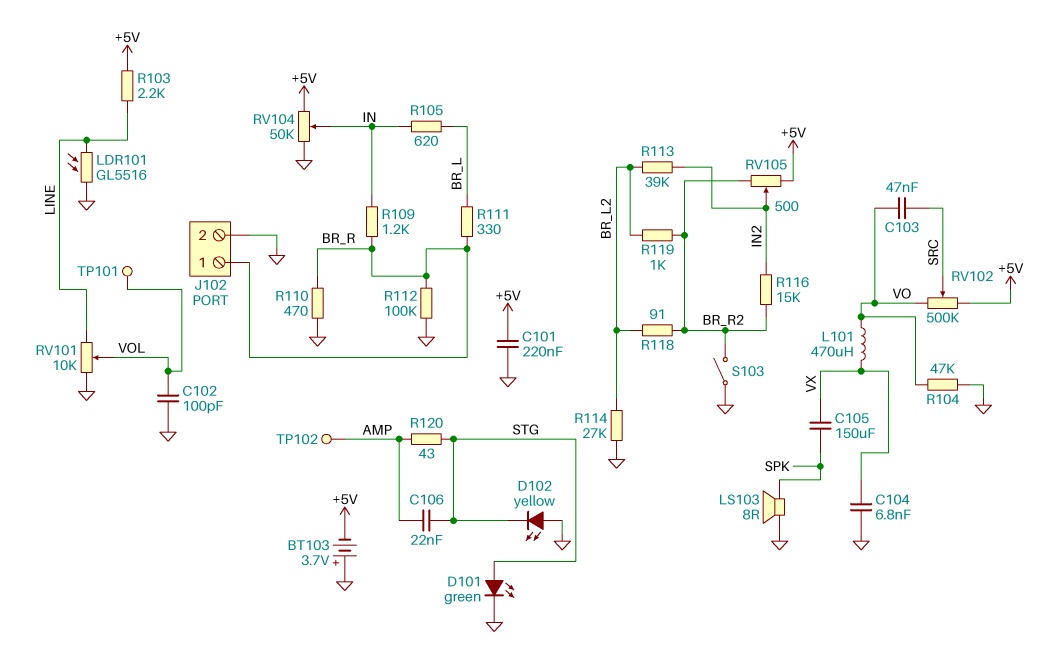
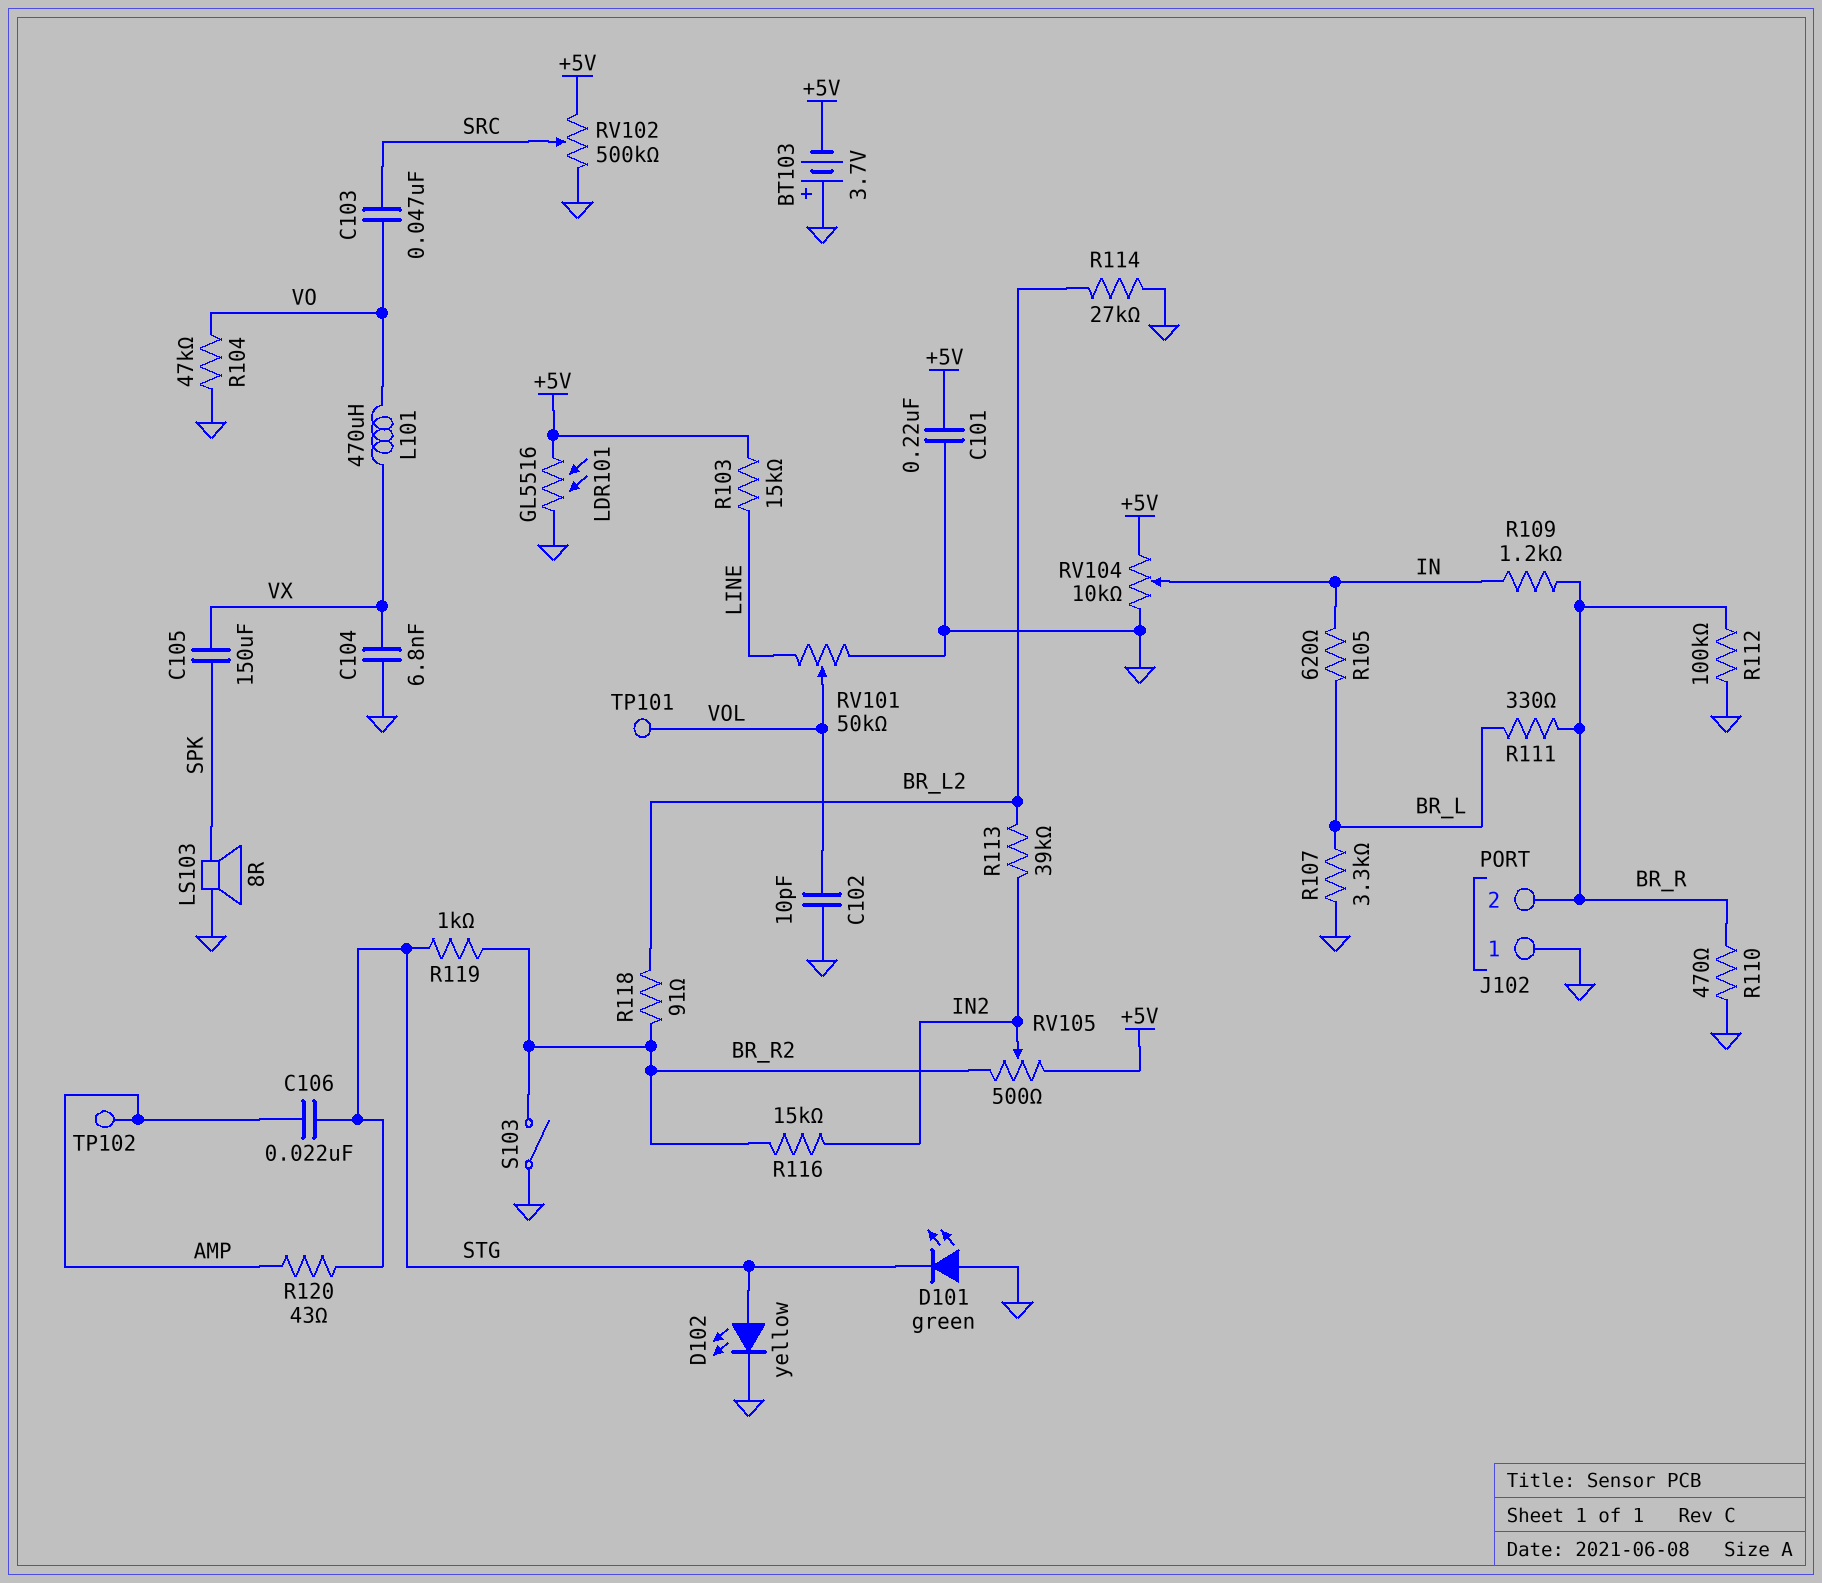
C102: 100pF (GND, VOL) -> 10pF (GND, VOL)
D101: LED green (A STG, K GND) -> LED green (A GND, K STG)
D102: LED yellow (A GND, K STG) -> LED yellow (A STG, K GND)
J102 pin 1: BR_R -> GND
J102 pin 2: GND -> BR_R
LDR101: GL5516 (GND, LINE) -> GL5516 (+5V, GND)
R103: 2.2k (+5V, LINE) -> 15k (+5V, LINE)
R107: none -> 3.3k (BR_L, GND)
R119: 1k (BR_L2, BR_R2) -> 1k (BR_R2, STG)
RV101: 10k (GND, LINE, wiper VOL) -> 50k (GND, LINE, wiper VOL)
RV102: 500k (+5V, VO, wiper SRC) -> 500k (+5V, GND, wiper SRC)
RV104: 50k (+5V, GND, wiper IN) -> 10k (+5V, GND, wiper IN)

